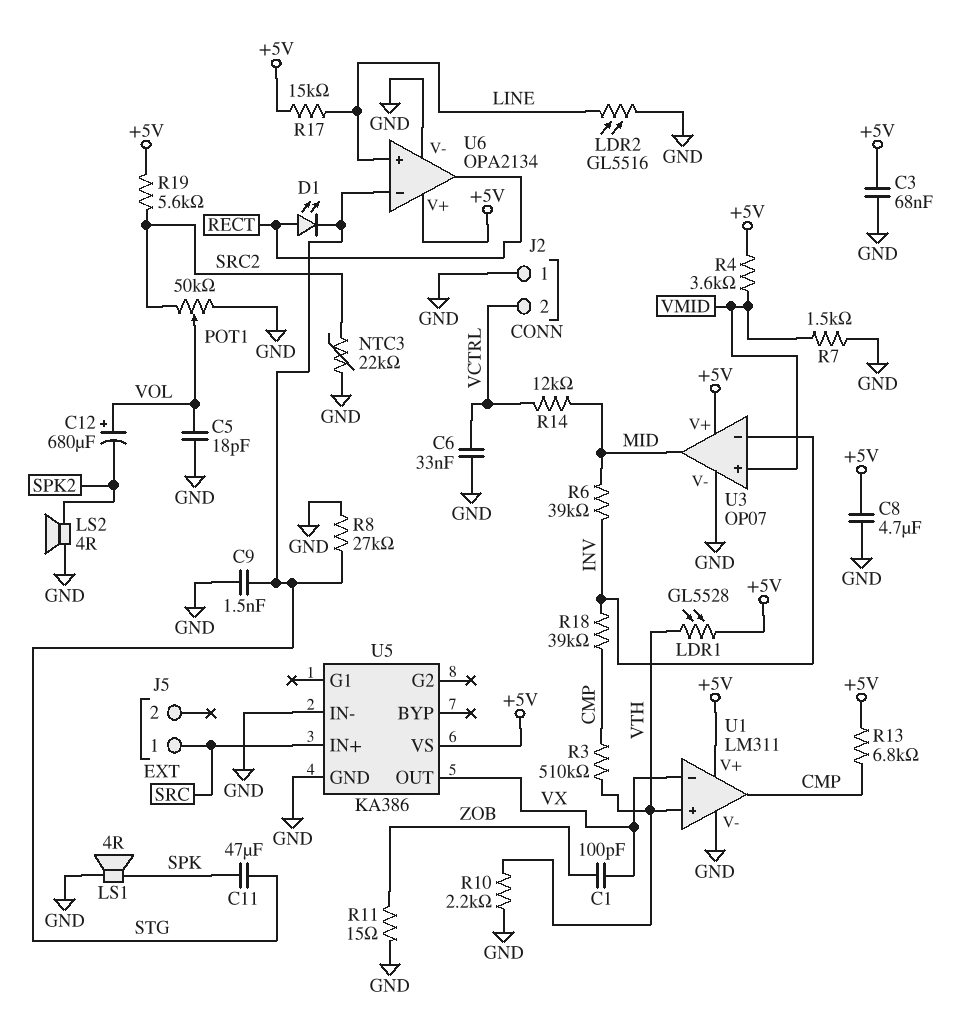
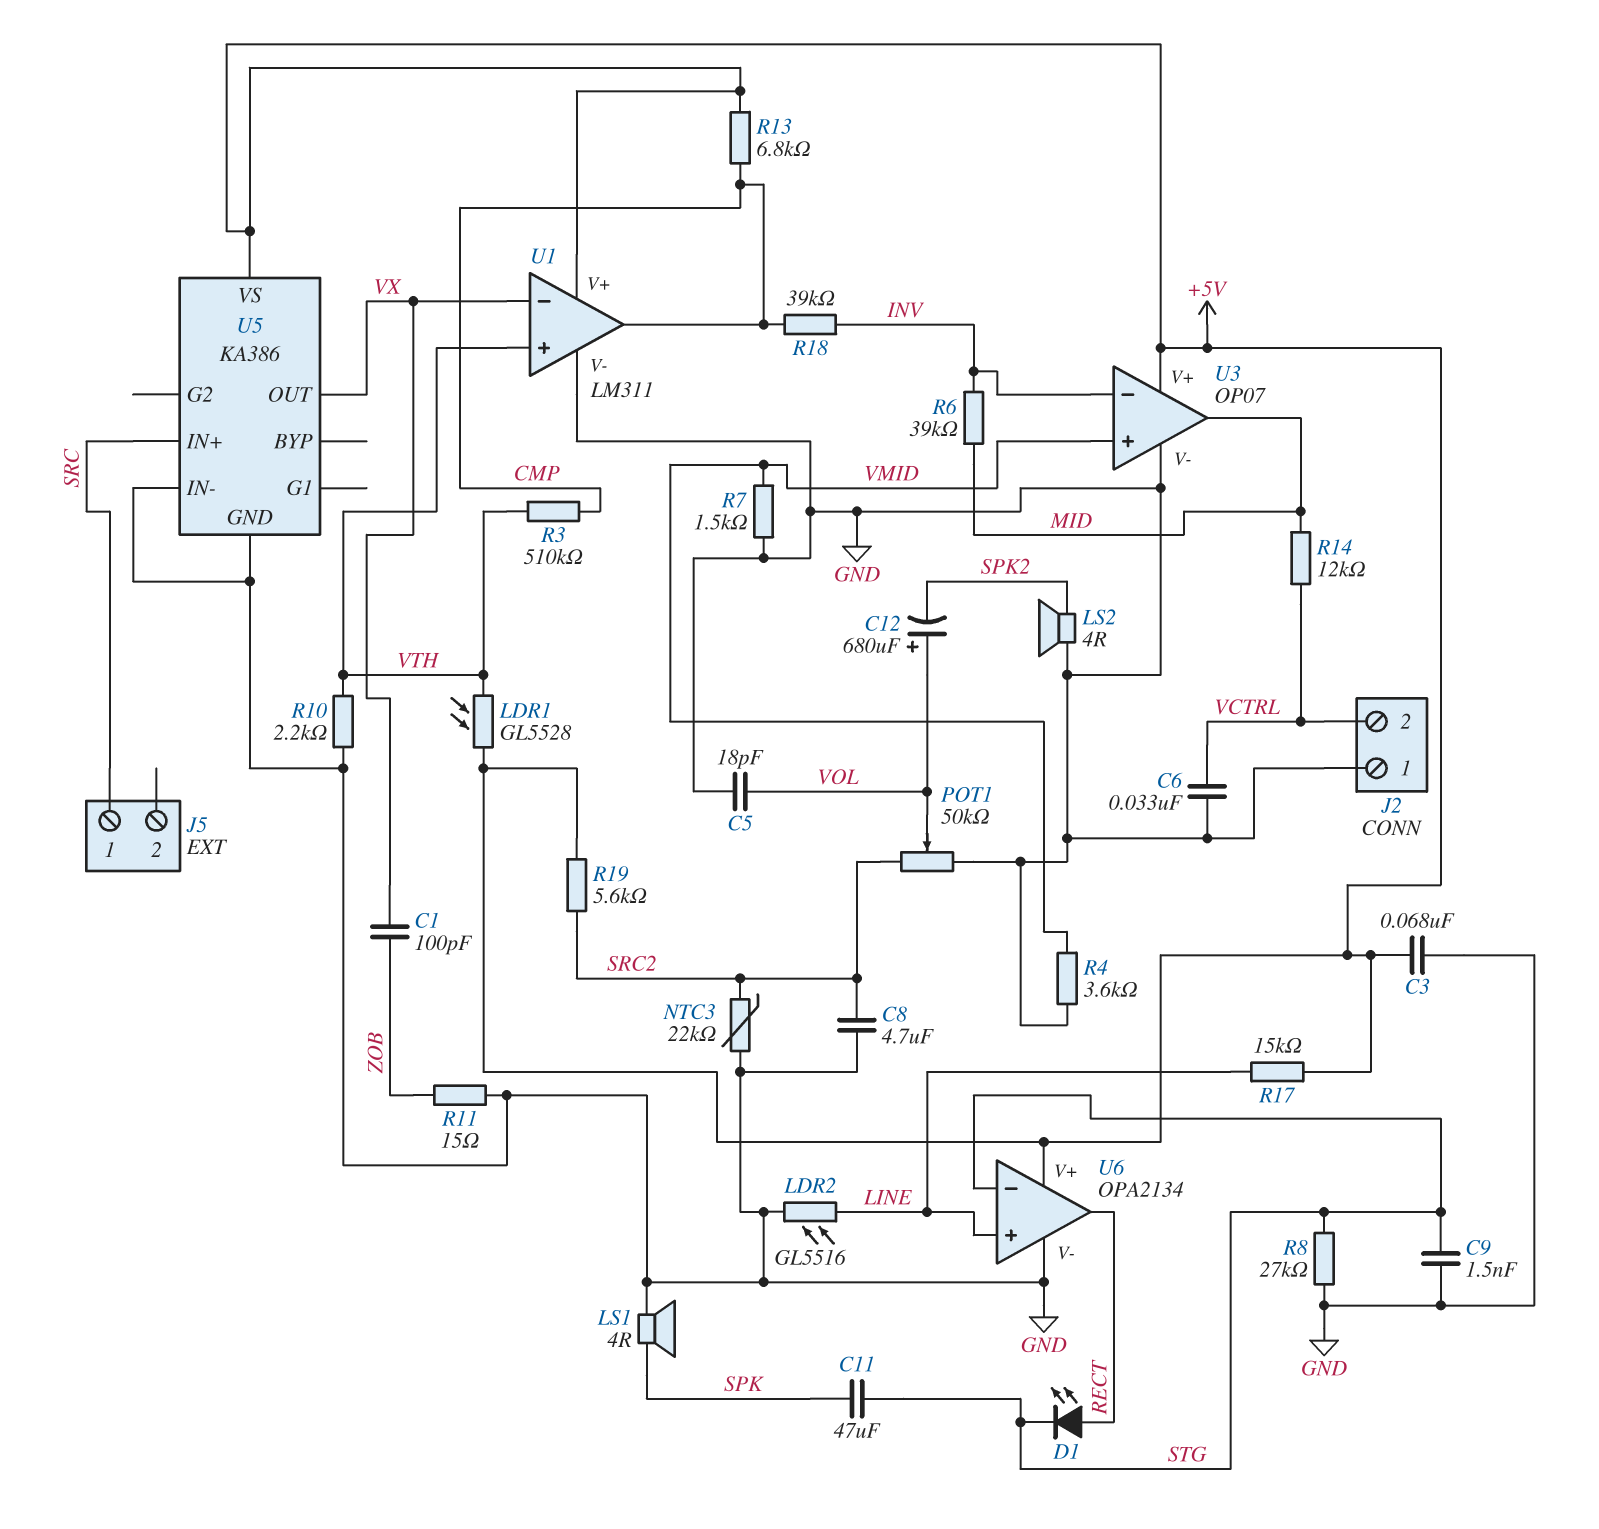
C8: 4.7uF (+5V, GND) -> 4.7uF (GND, SRC2)
R4: 3.6k (+5V, VMID) -> 3.6k (GND, VMID)

